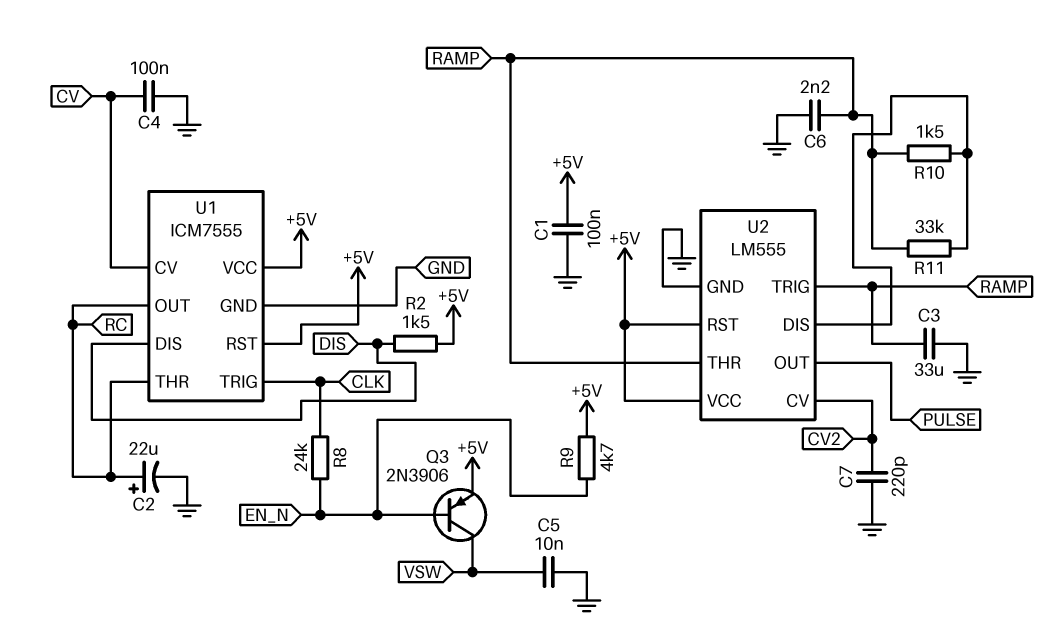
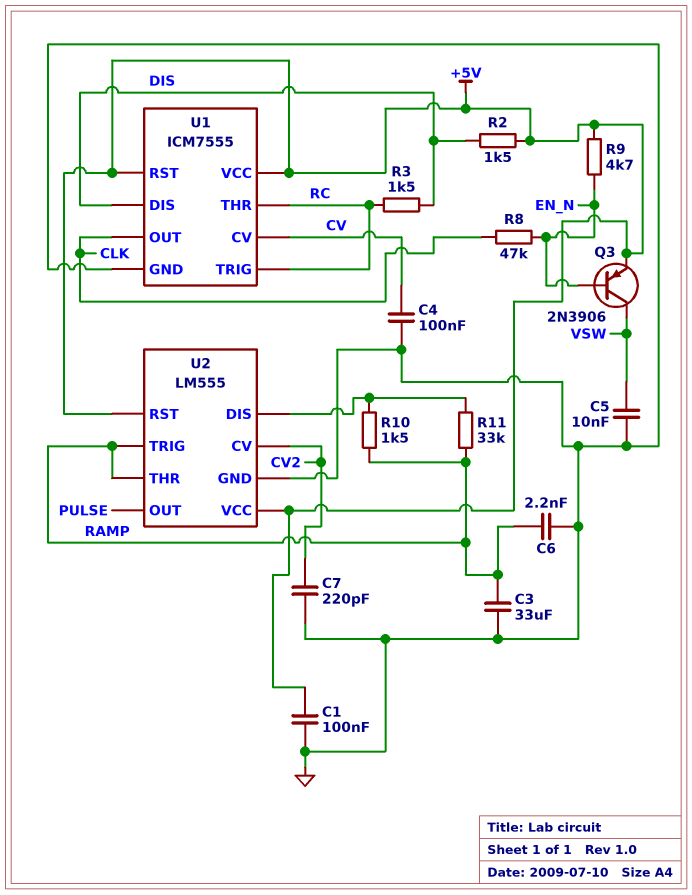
C2: 22uF (plus RC, minus GND) -> none
R3: none -> 1.5k (DIS, RC)
R8: 24k (CLK, EN_N) -> 47k (CLK, EN_N)
U1 pin OUT: RC -> CLK
U1 pin TRIG: CLK -> RC

